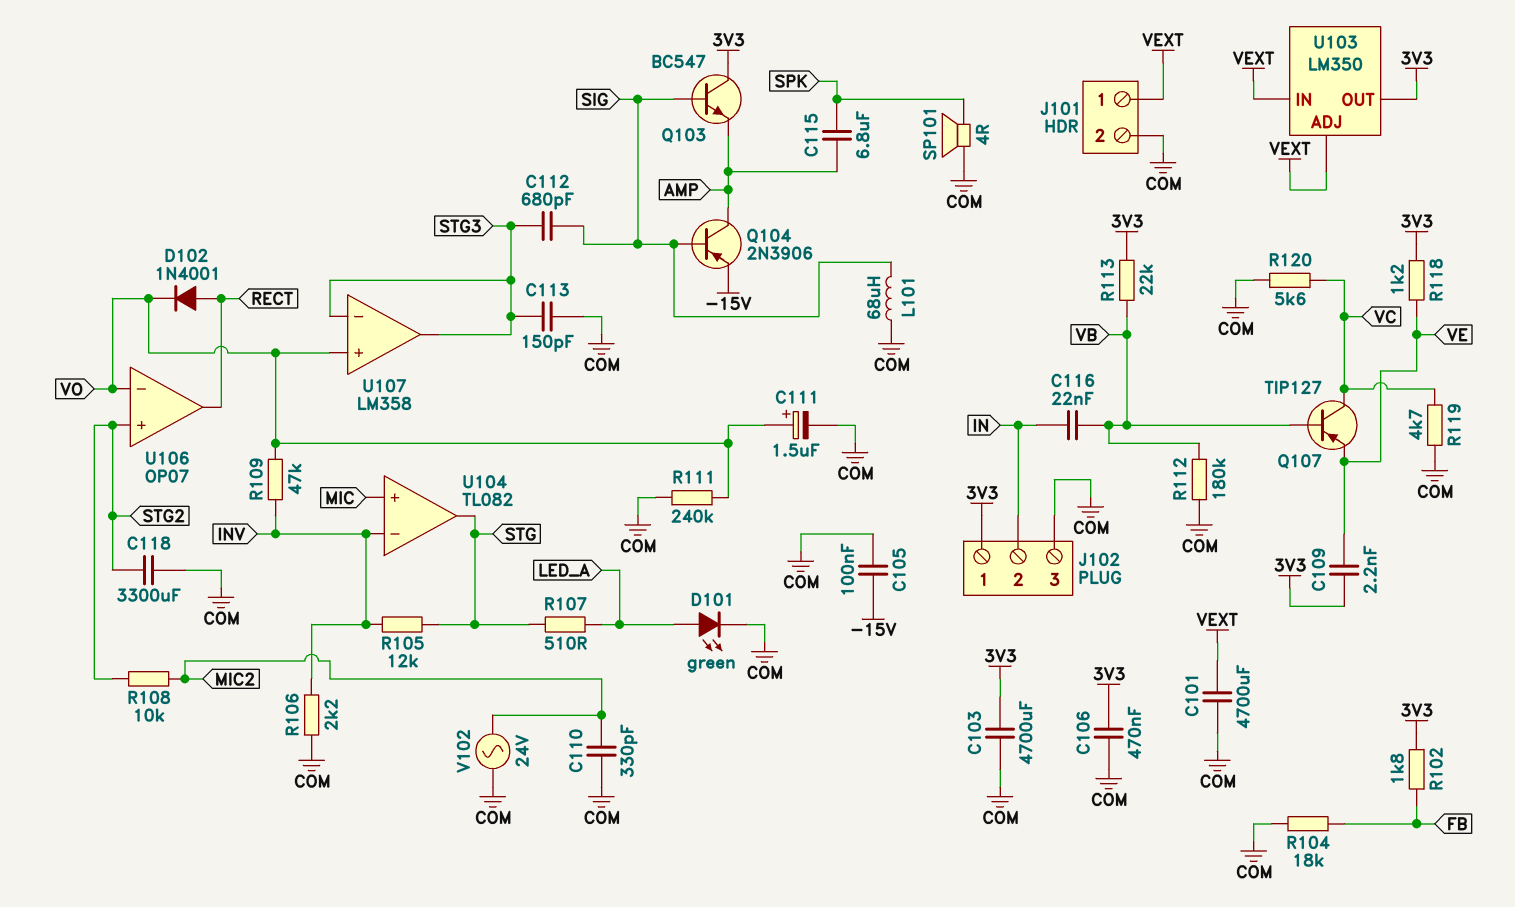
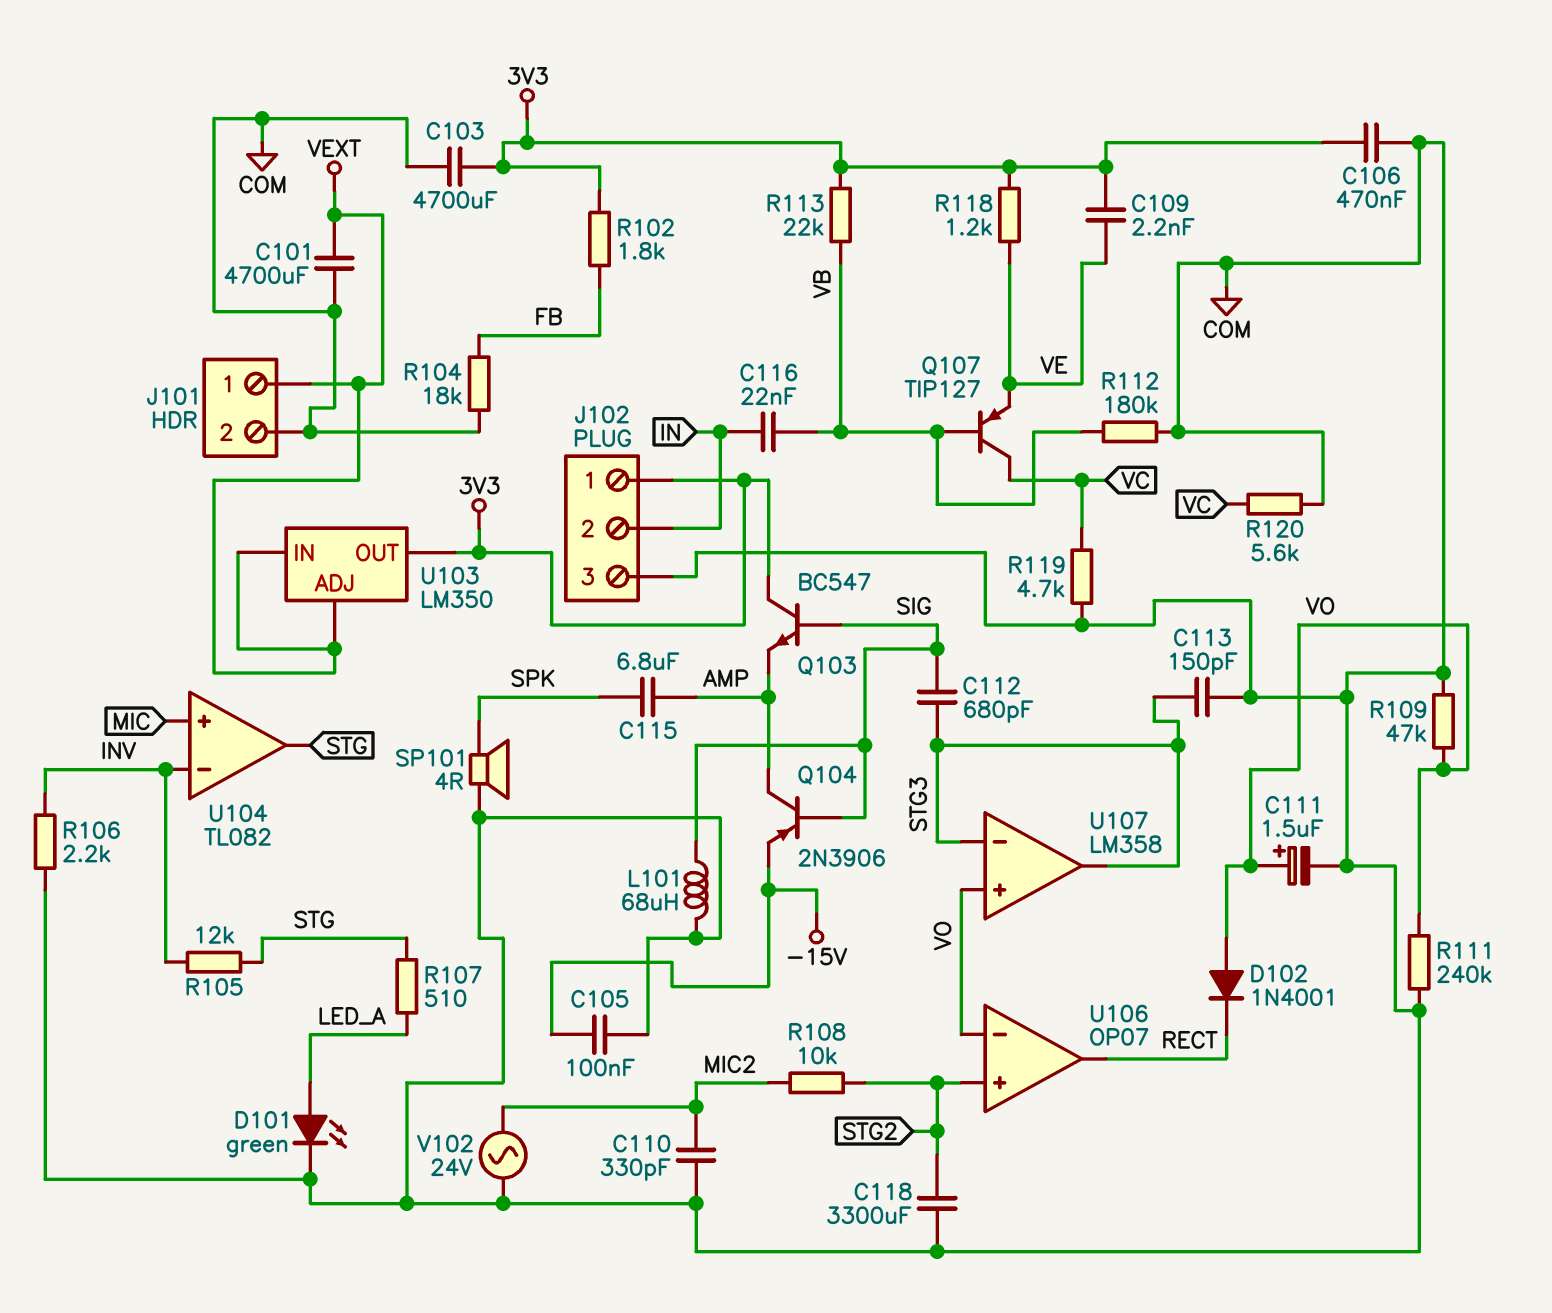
D102: diode 1N4001 (A RECT, K VO) -> diode 1N4001 (A VO, K RECT)
R109: 47k (INV, VO) -> 47k (COM, VO)

